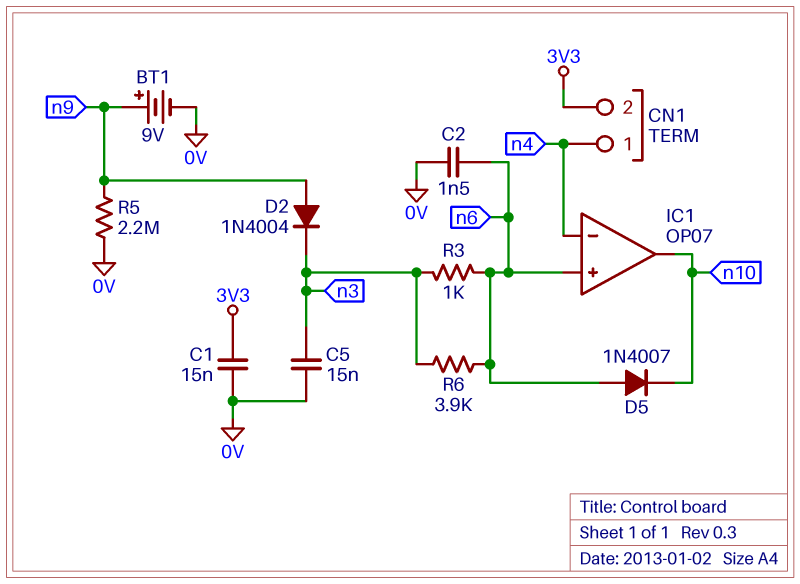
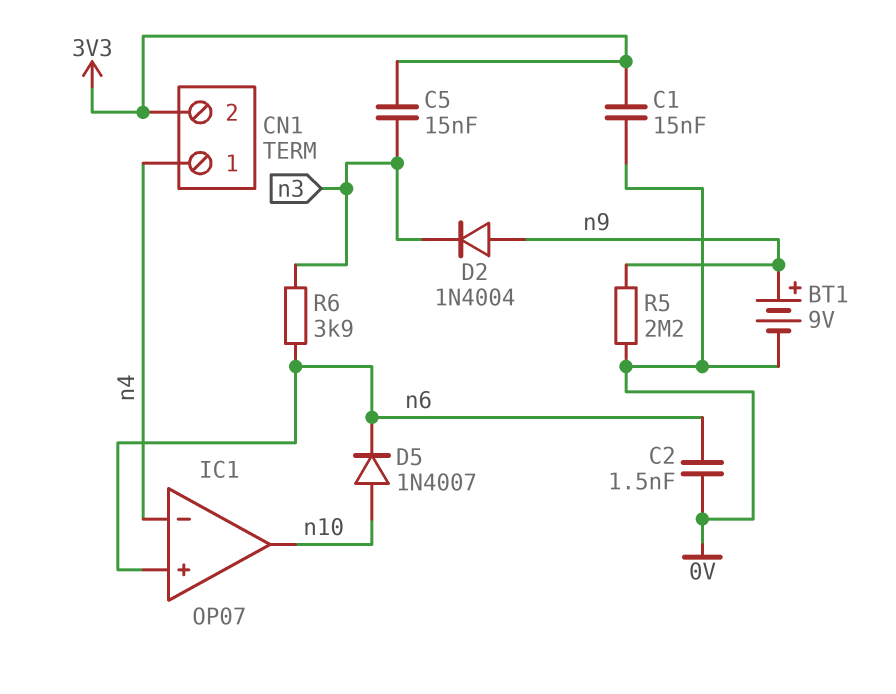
C5: 15nF (0V, n3) -> 15nF (3V3, n3)
D5: diode 1N4007 (A n6, K n10) -> diode 1N4007 (A n10, K n6)
R3: 1k (n3, n6) -> none

